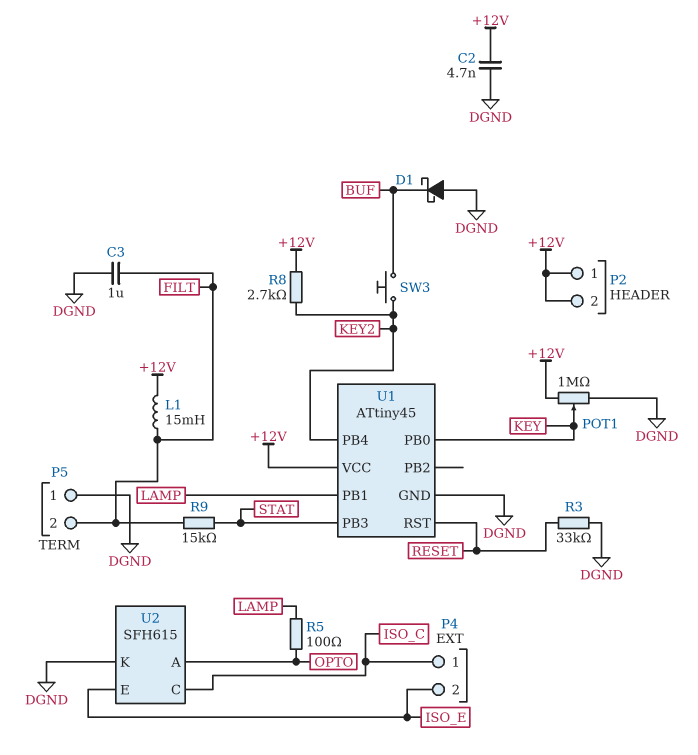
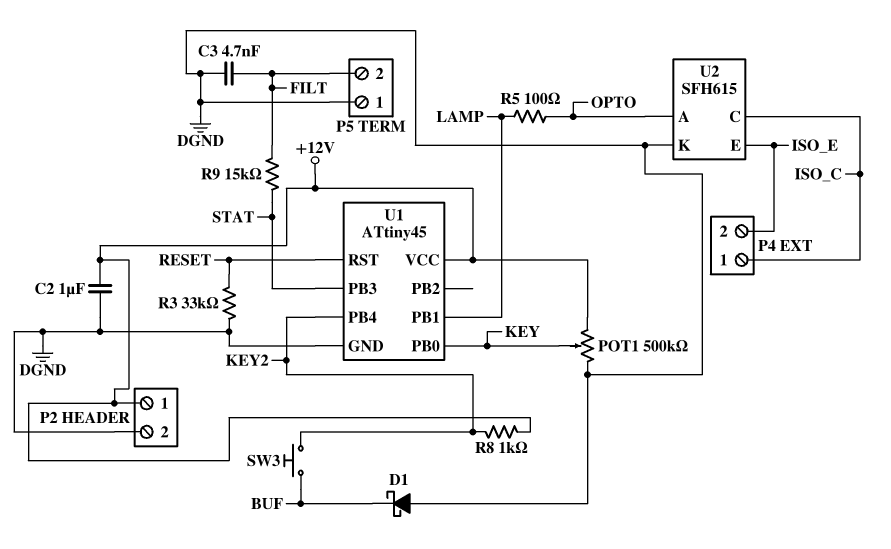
C2: 4.7nF (+12V, DGND) -> 1uF (+12V, DGND)
C3: 1uF (DGND, FILT) -> 4.7nF (DGND, FILT)
L1: 15mH (+12V, FILT) -> none
P2 pin 2: +12V -> DGND
POT1: 1M (+12V, DGND, wiper KEY) -> 500k (+12V, DGND, wiper KEY)
R8: 2.7k (+12V, KEY2) -> 1k (+12V, KEY2)

